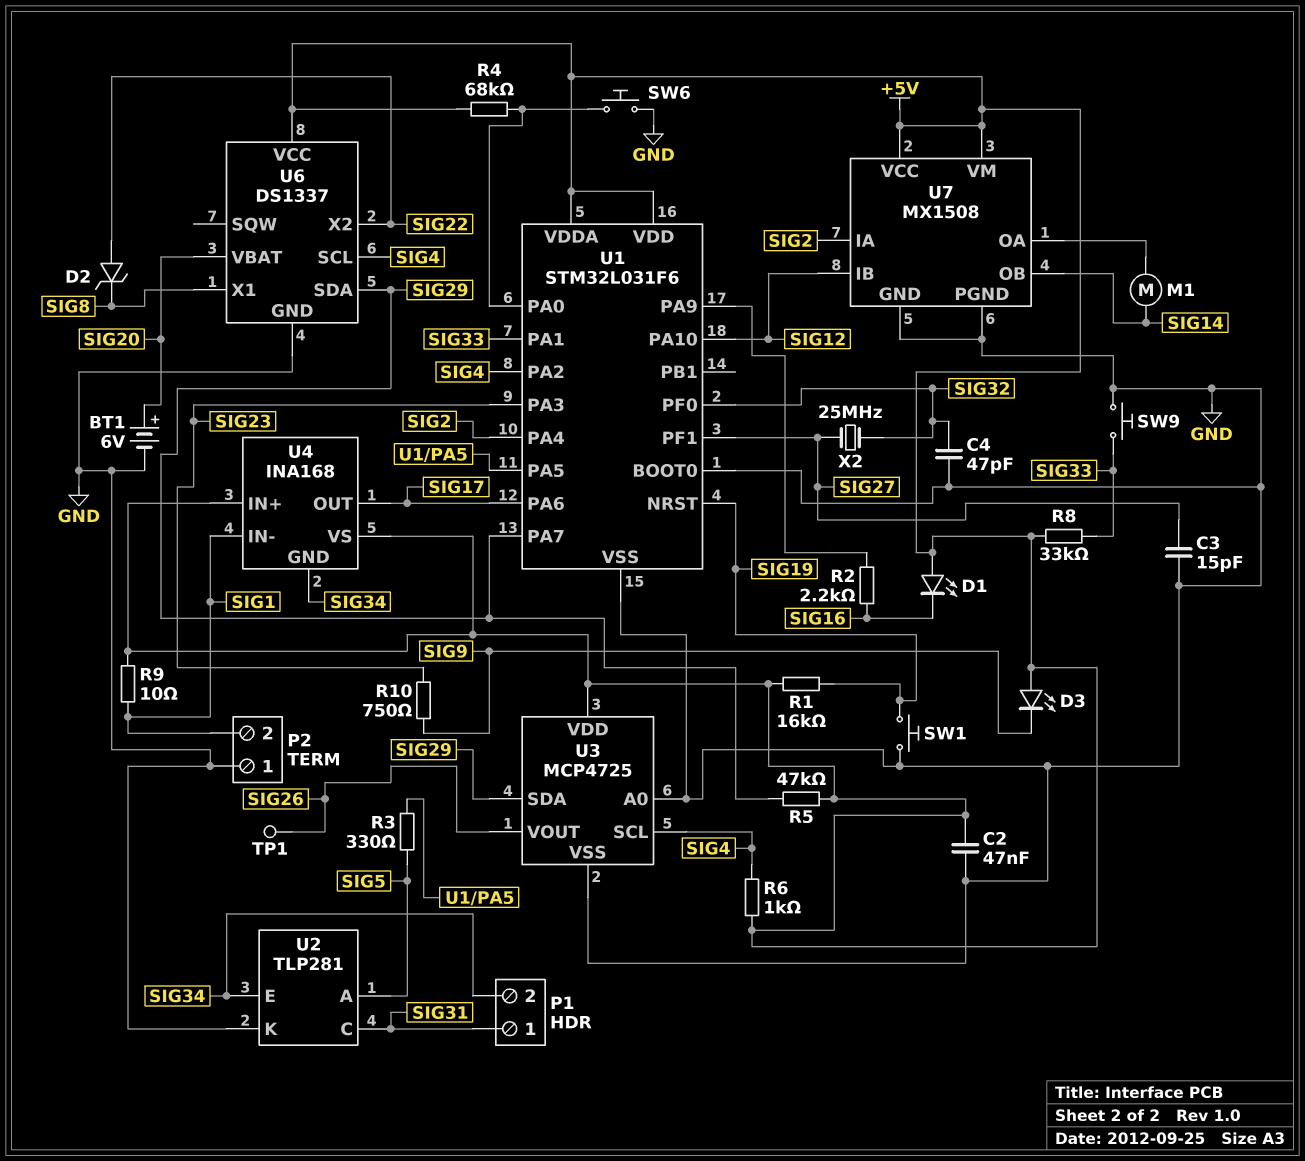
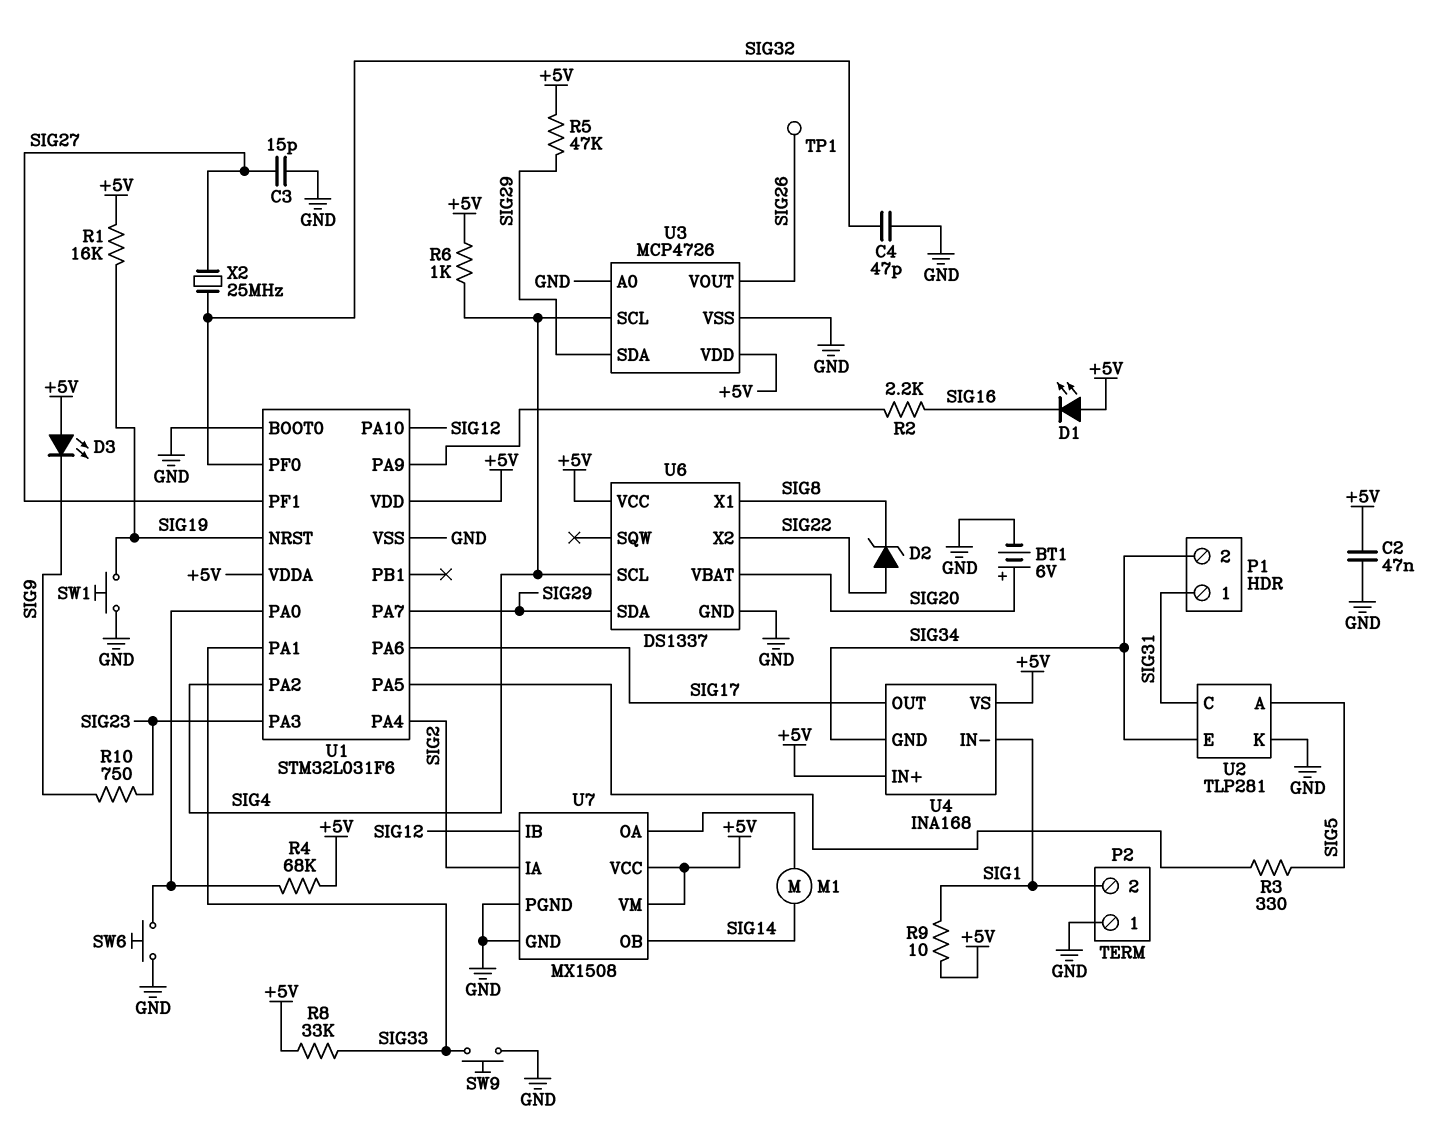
U3: MCP4725 -> MCP4726

